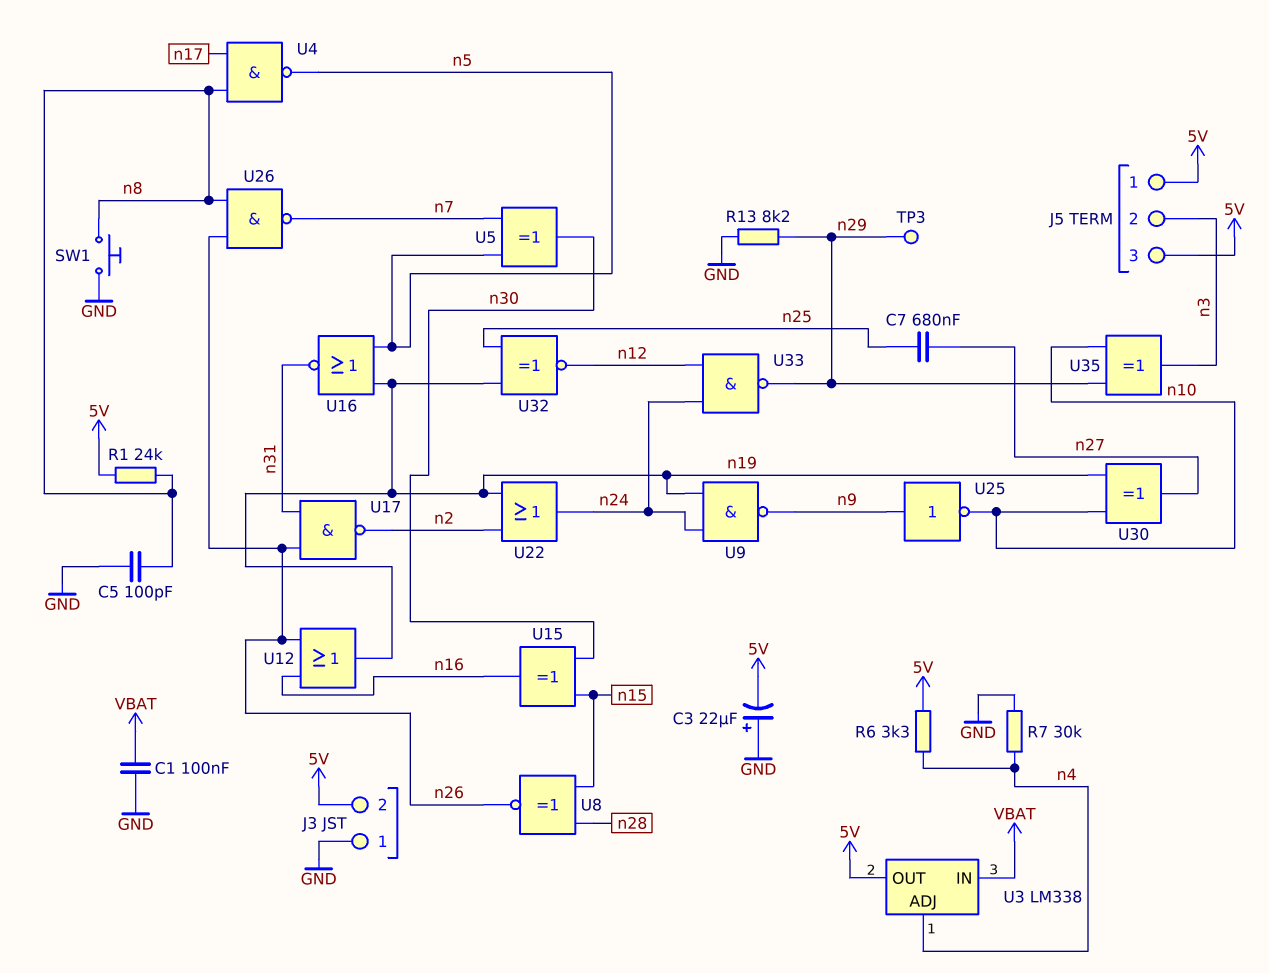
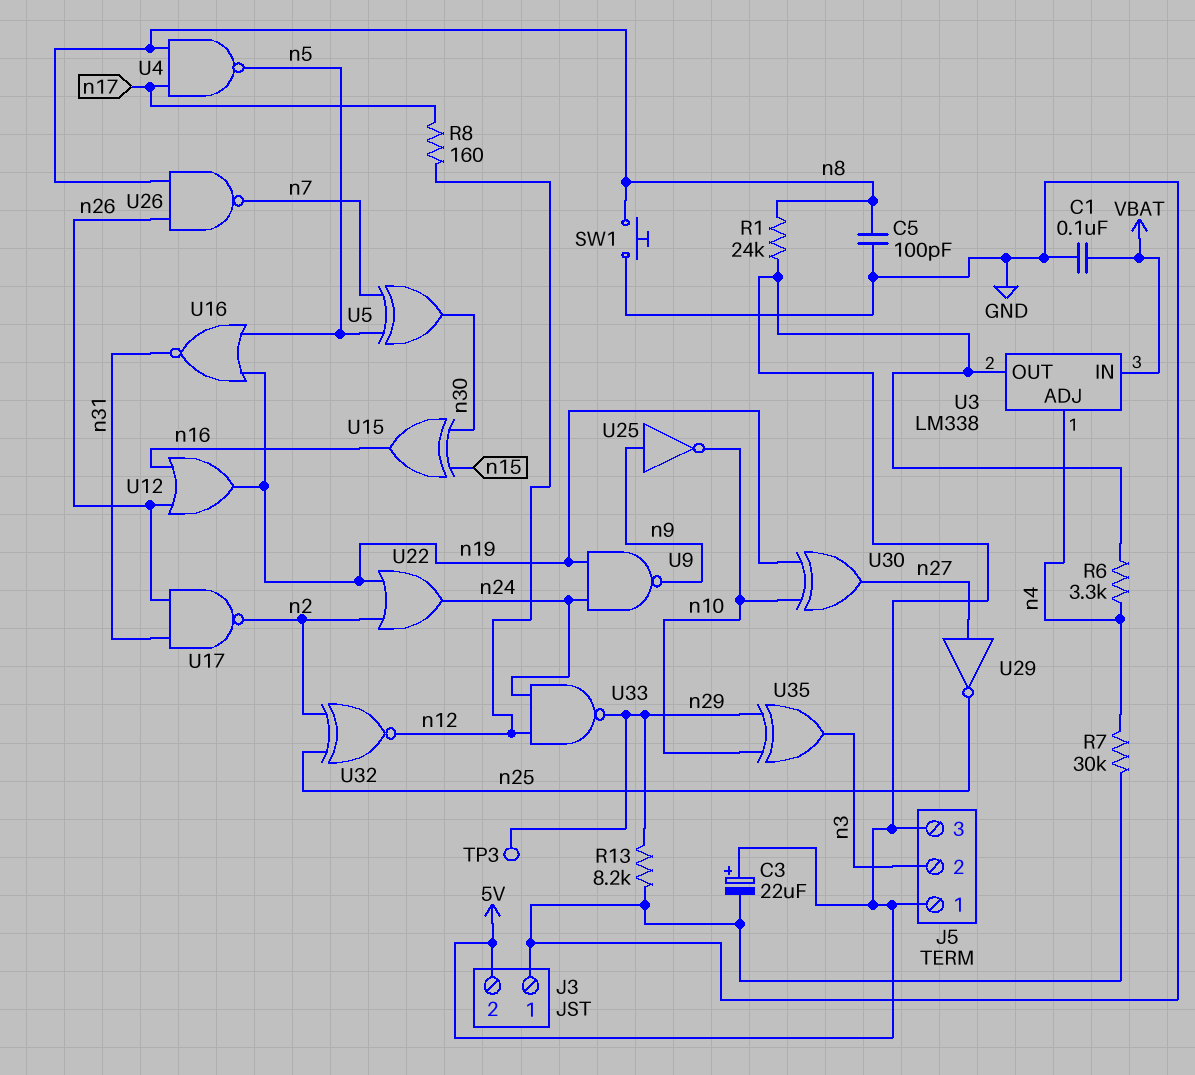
C3: 22uF (plus GND, minus 5V) -> 22uF (plus 5V, minus GND)
C7: 680nF (n25, n27) -> none
R8: none -> 160 (n12, n17)
U8: XNOR (in n15, in n28, out n26) -> none
U29: none -> NOT (in n27, out n25)
U32: XNOR (in n19, in n25, out n12) -> XNOR (in n2, in n25, out n12)

